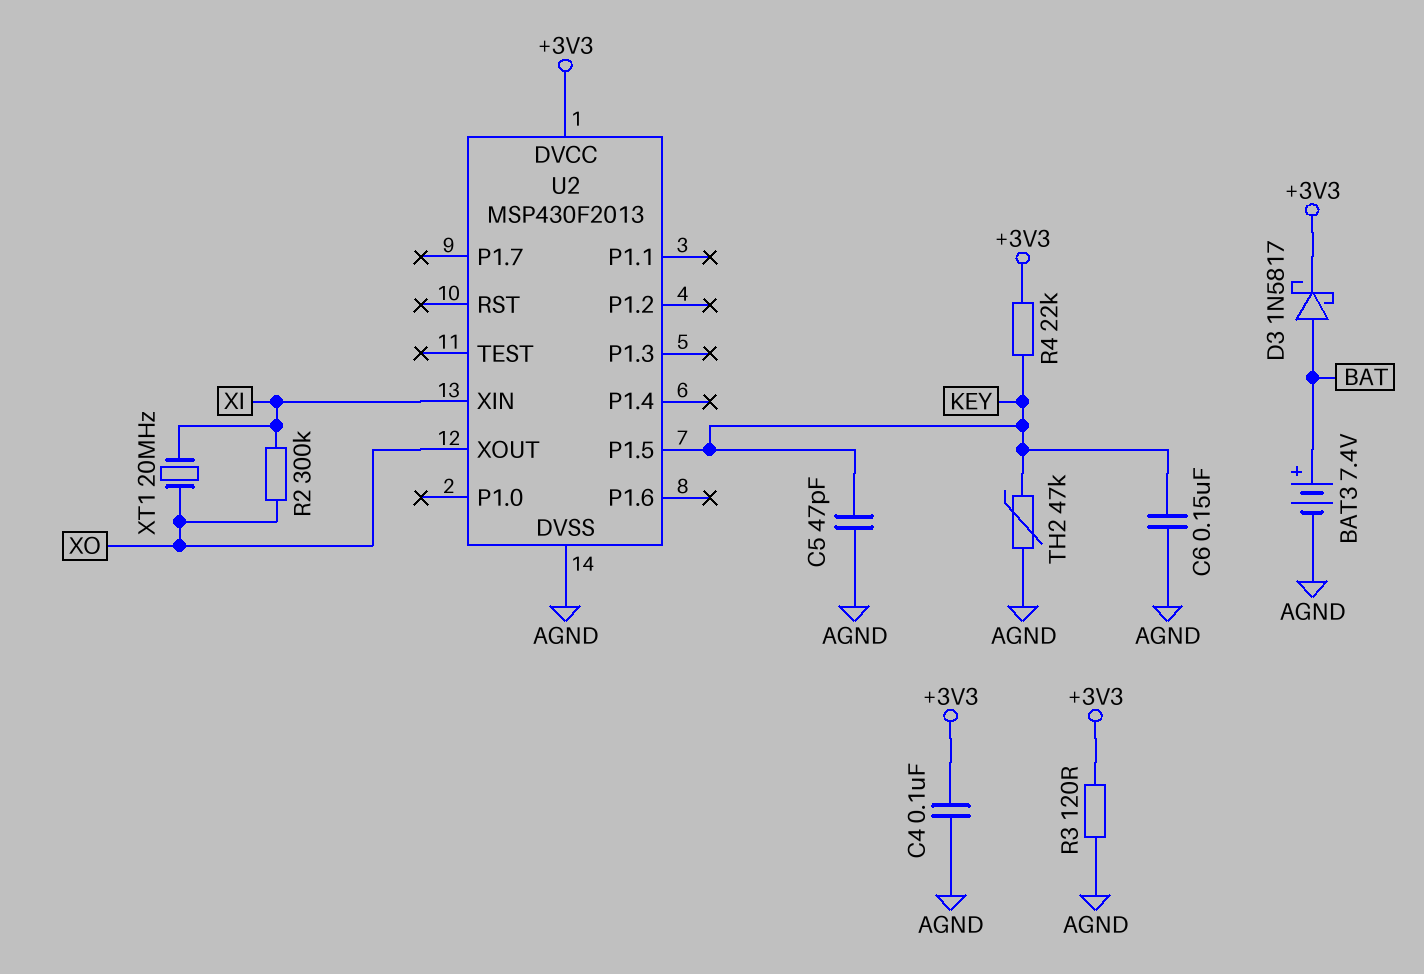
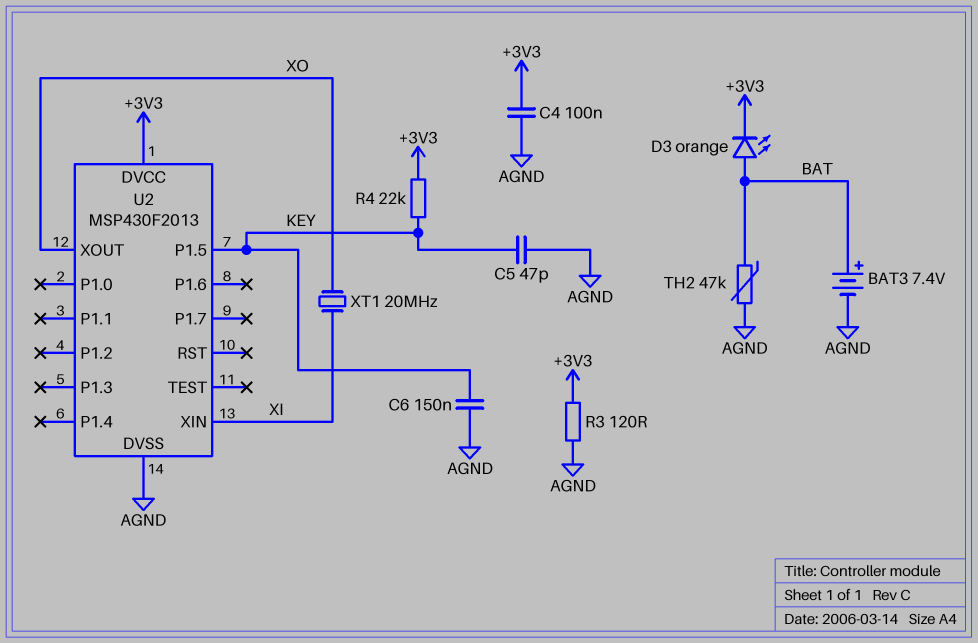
D3: schottky 1N5817 (A BAT, K +3V3) -> LED orange (A BAT, K +3V3)
R2: 300k (XI, XO) -> none
TH2: 47k (AGND, KEY) -> 47k (AGND, BAT)

